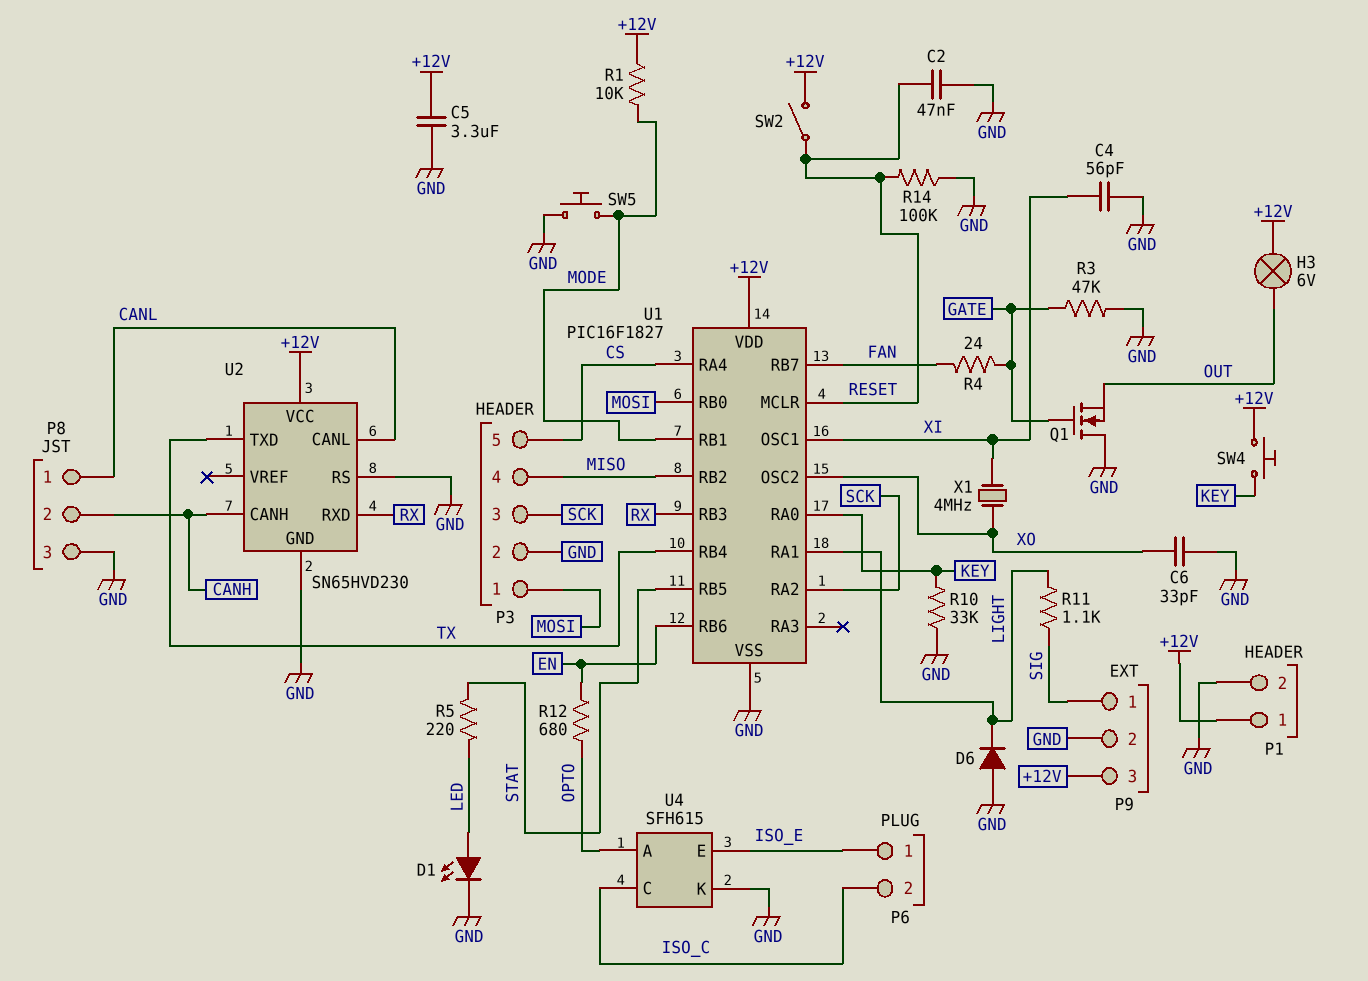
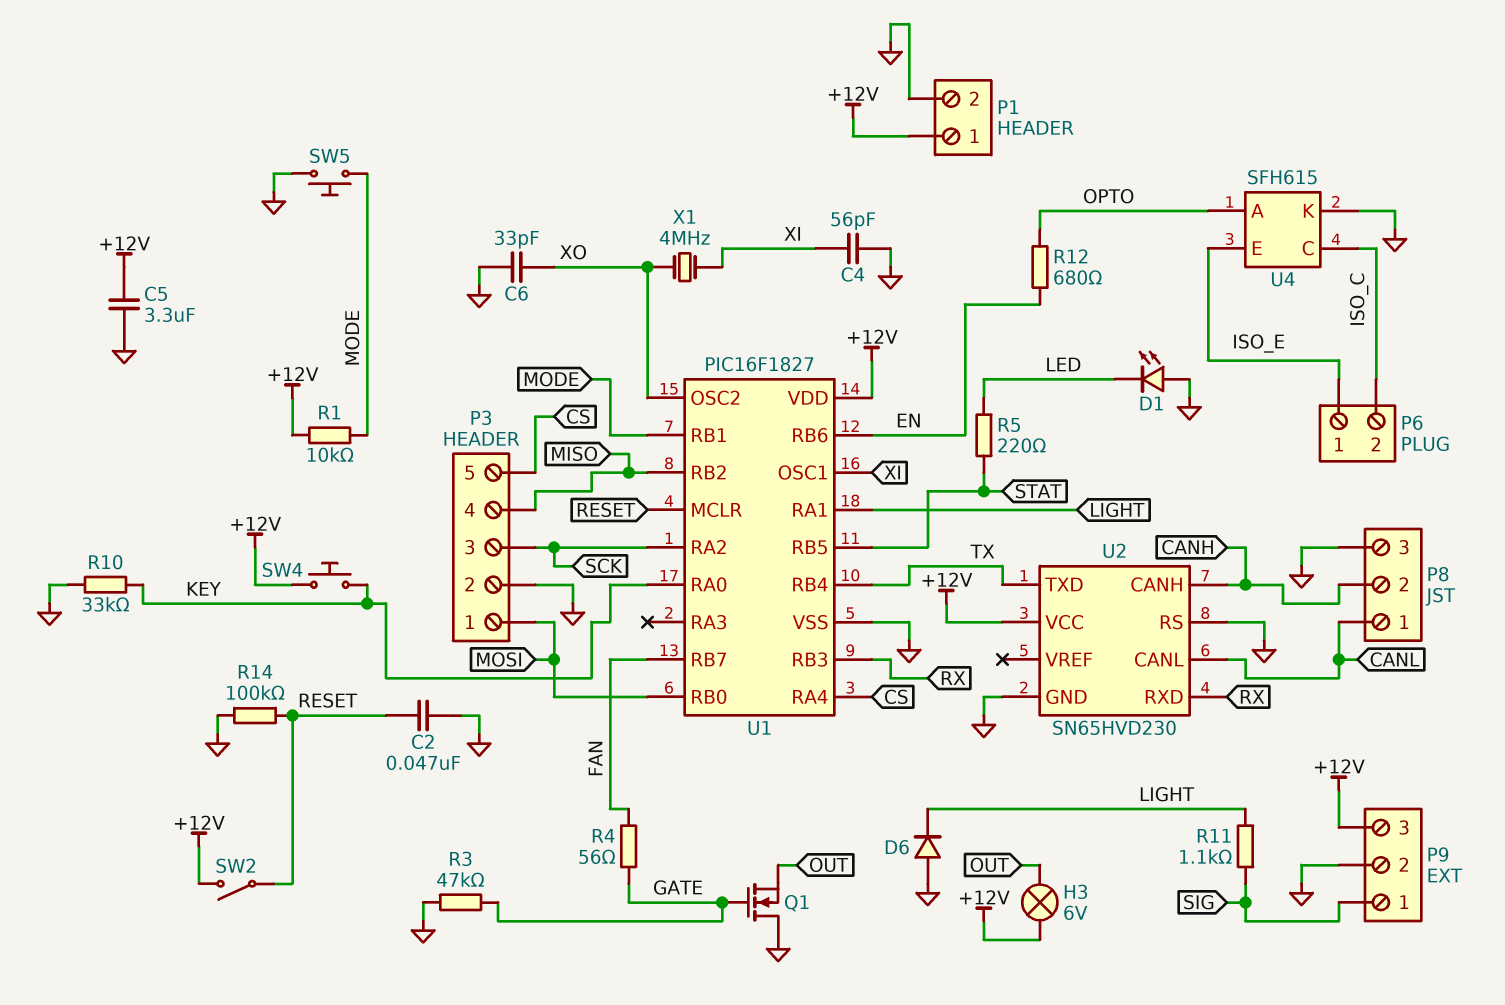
D1: LED (A LED, K GND) -> LED (A GND, K LED)
R4: 24 (FAN, GATE) -> 56 (FAN, GATE)

